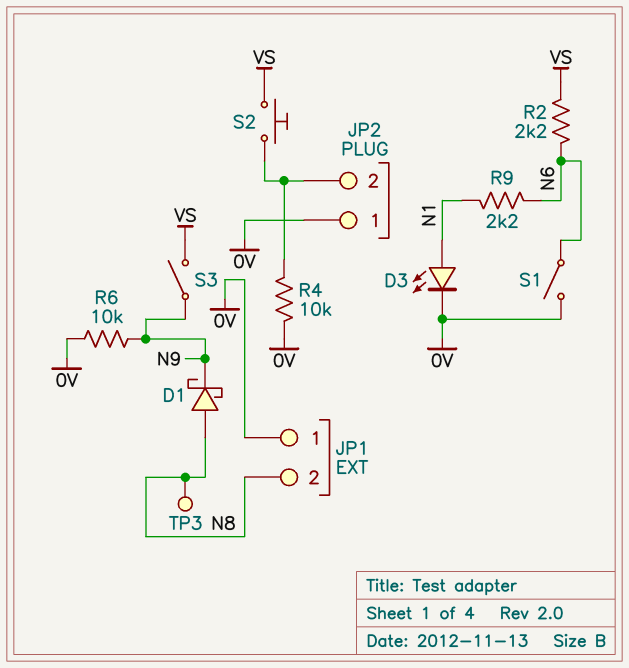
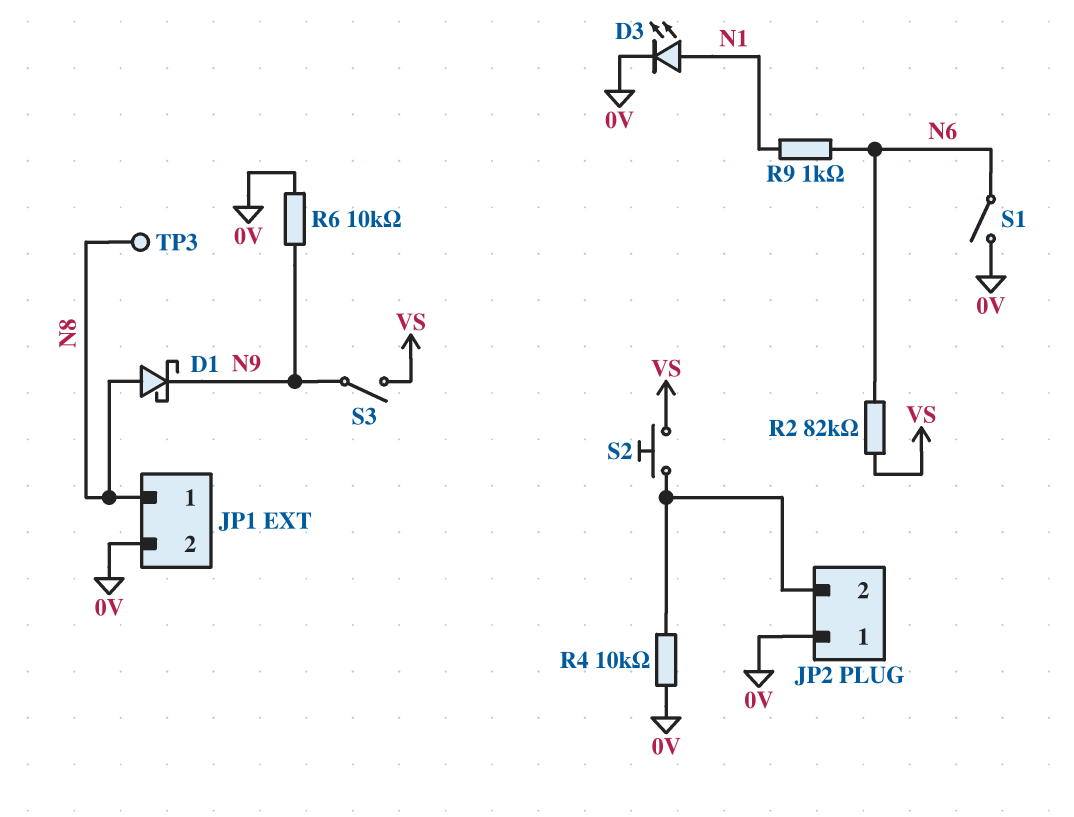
JP1 pin 1: 0V -> N8
JP1 pin 2: N8 -> 0V
R2: 2.2k (N6, VS) -> 82k (N6, VS)
R9: 2.2k (N1, N6) -> 1k (N1, N6)

